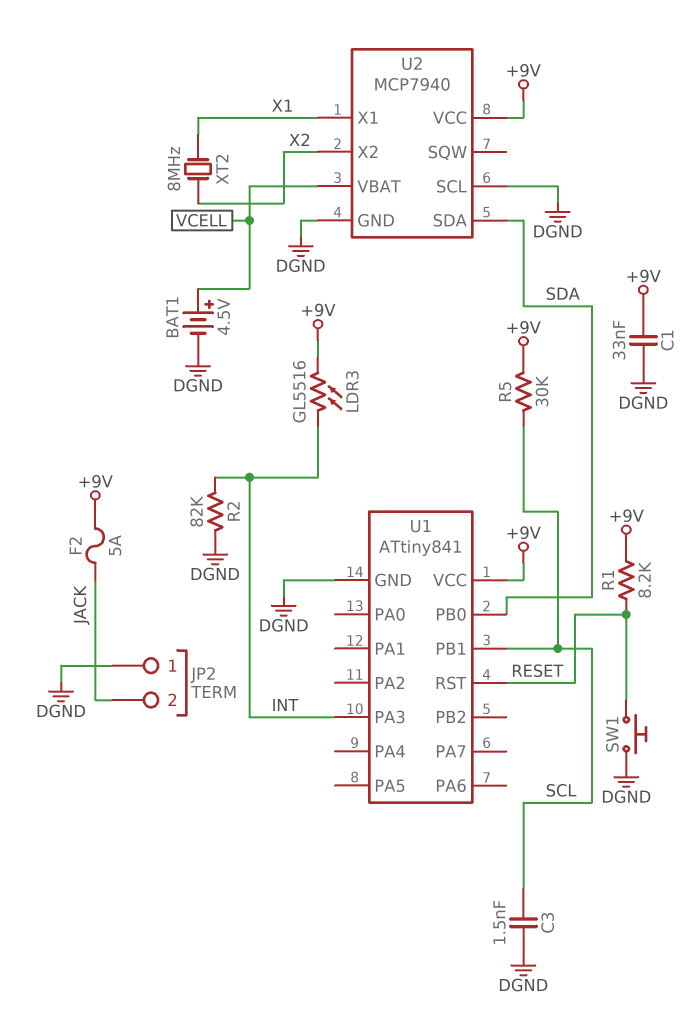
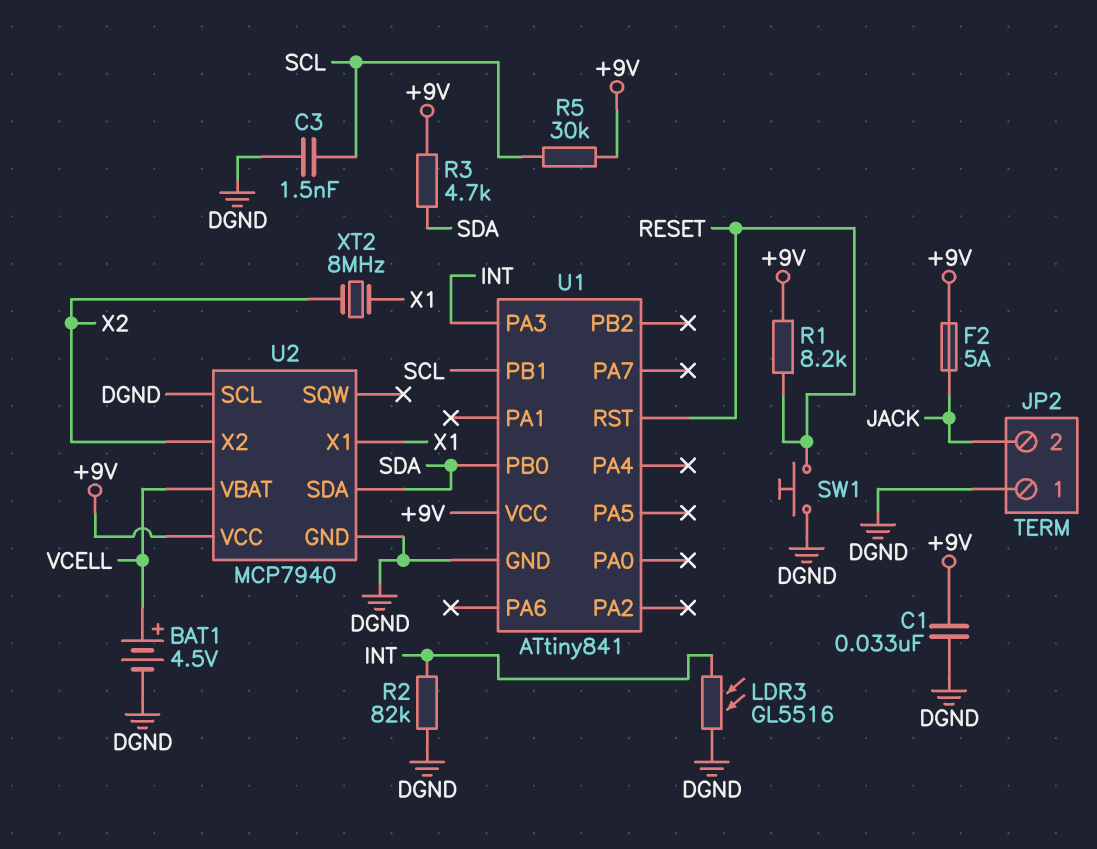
LDR3: GL5516 (+9V, INT) -> GL5516 (DGND, INT)
R3: none -> 4.7k (+9V, SDA)

